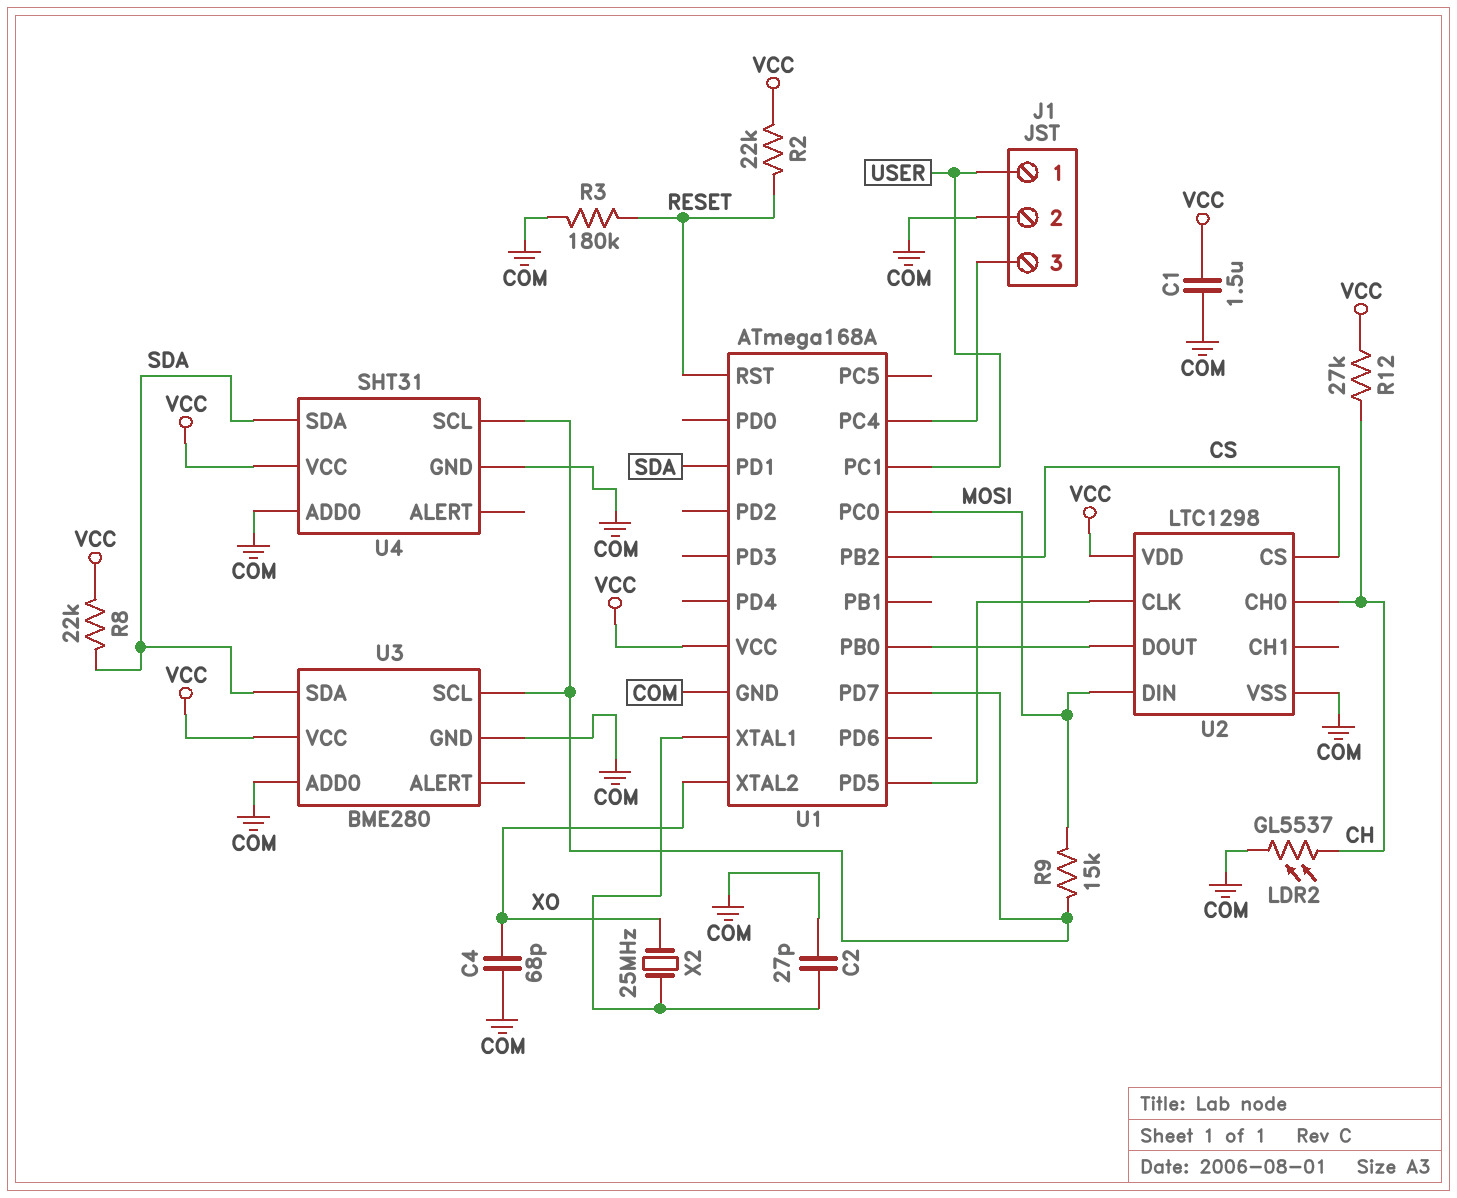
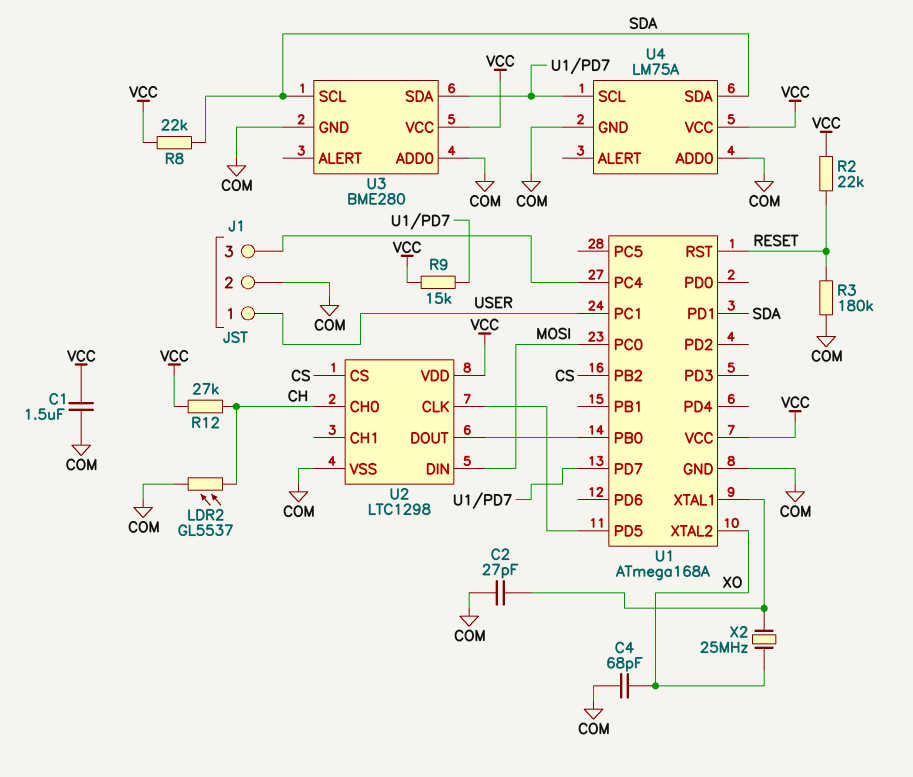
R9: 15k (MOSI, U1/PD7) -> 15k (U1/PD7, VCC)
U3 pin SCL: U1/PD7 -> SDA
U3 pin SDA: SDA -> U1/PD7
U4: SHT31 -> LM75A

